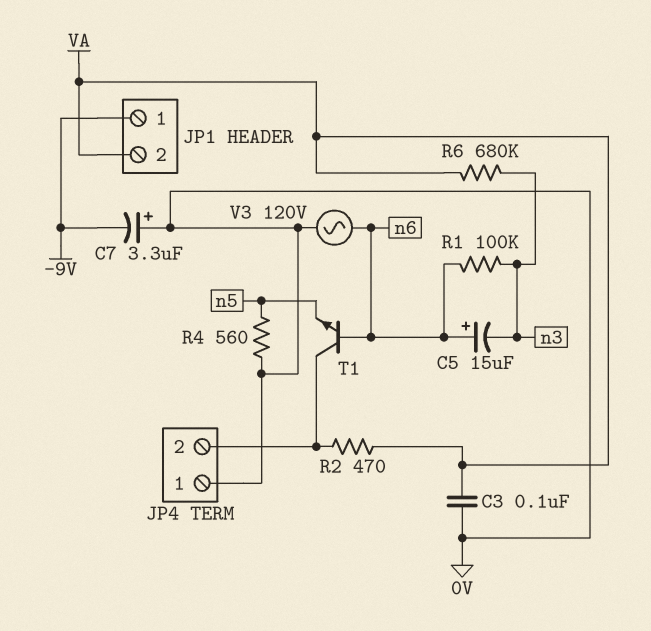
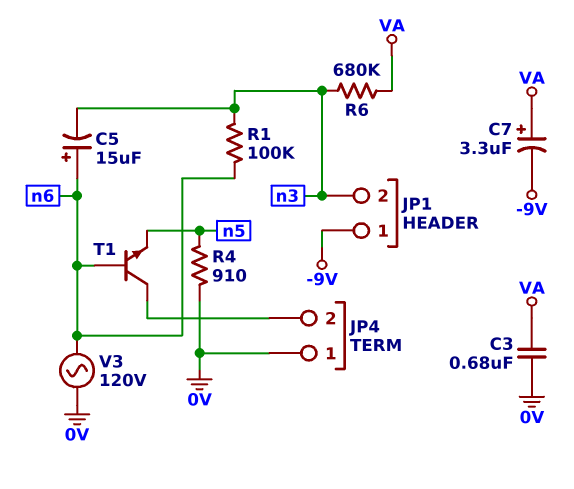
C3: 100nF (0V, VA) -> 680nF (0V, VA)
C7: 3.3uF (plus 0V, minus -9V) -> 3.3uF (plus VA, minus -9V)
JP1 pin 2: VA -> n3
R2: 470 (JP4/2, VA) -> none
R4: 560 (0V, n5) -> 910 (0V, n5)

